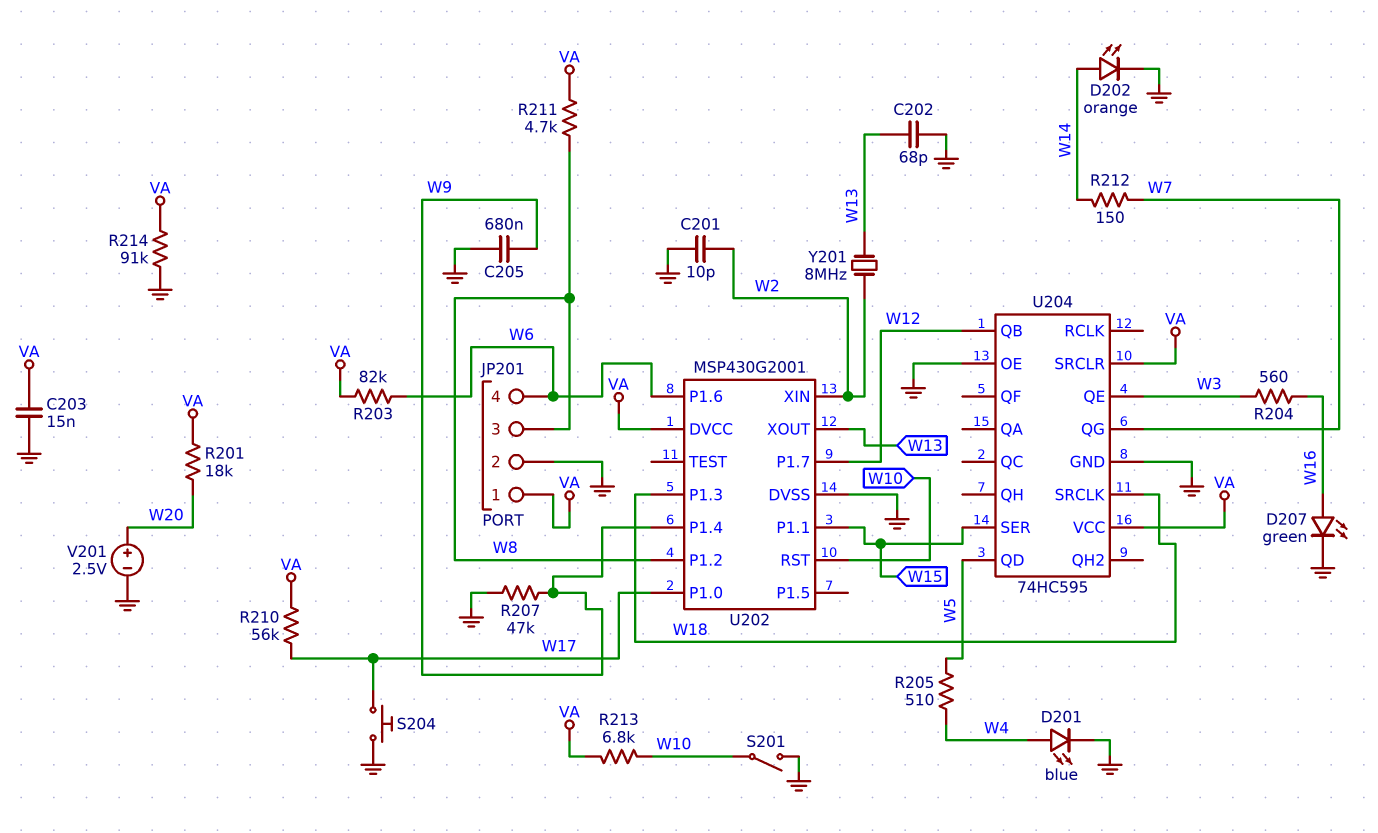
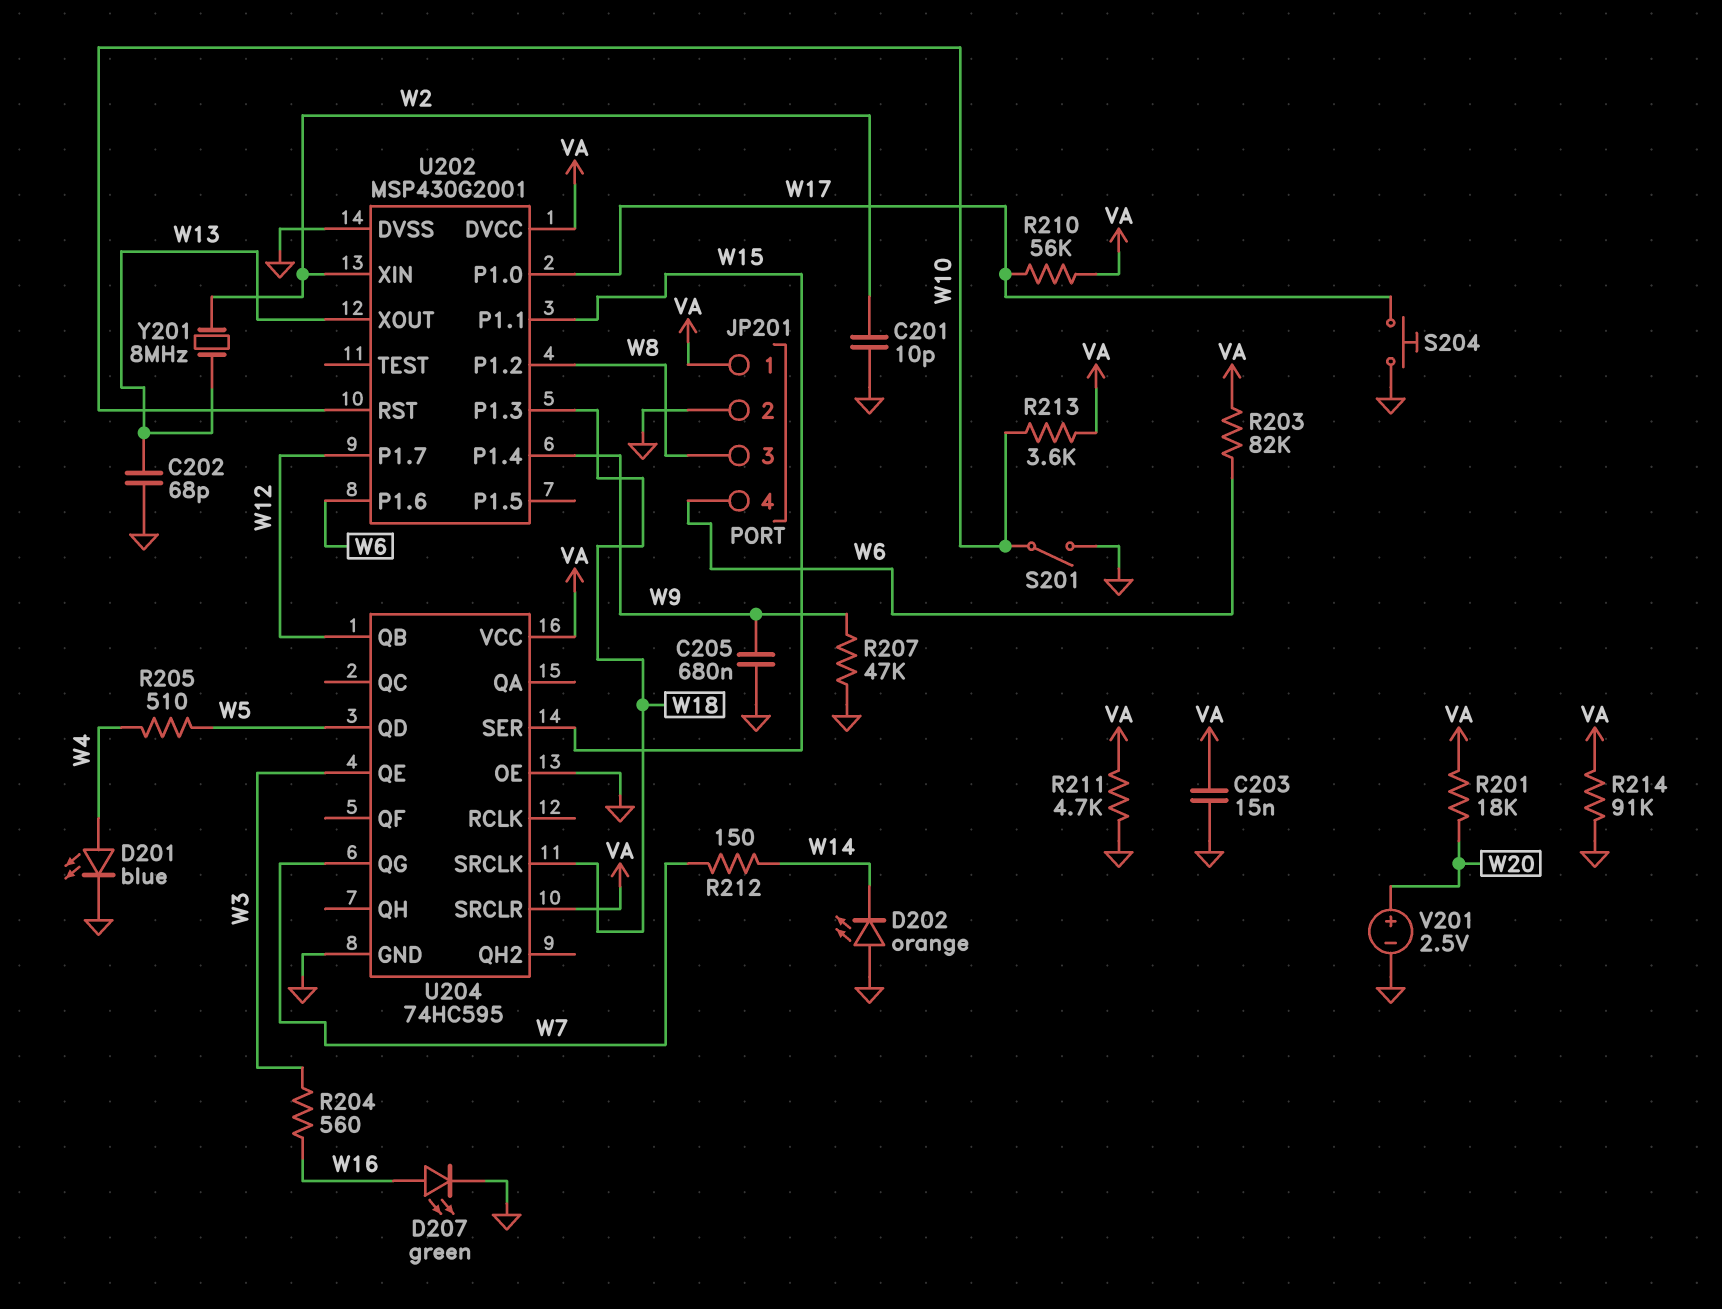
D202: LED orange (A W14, K GND) -> LED orange (A GND, K W14)
R211: 4.7k (VA, W8) -> 4.7k (GND, VA)
R213: 6.8k (VA, W10) -> 3.6k (VA, W10)

